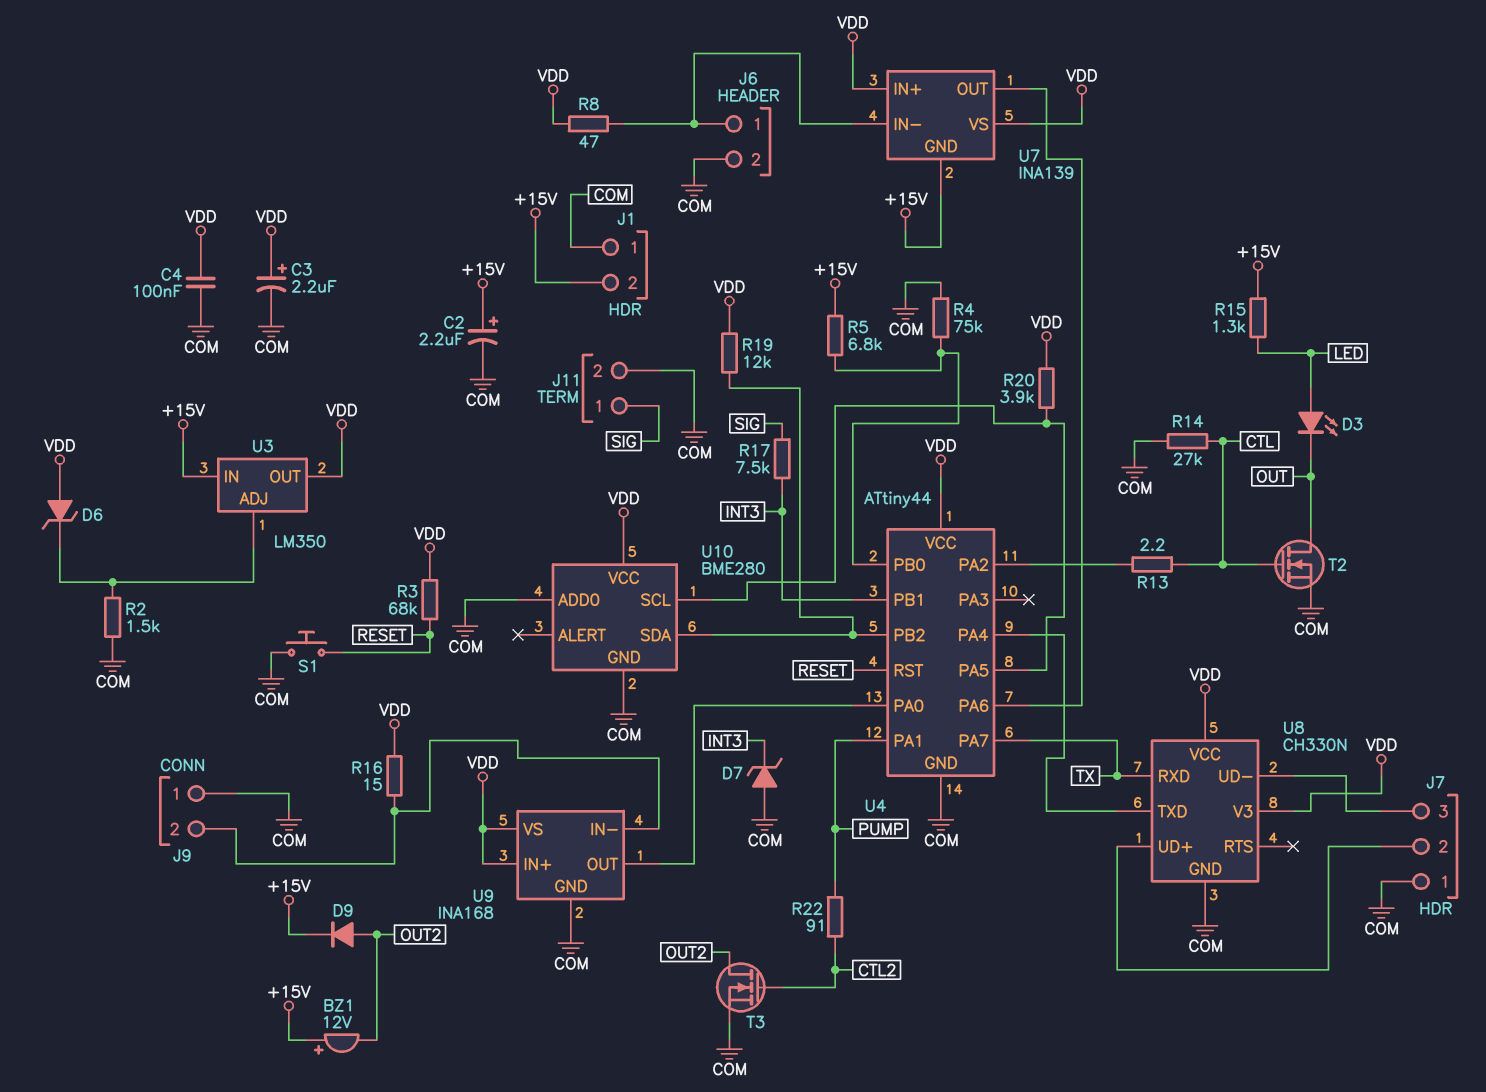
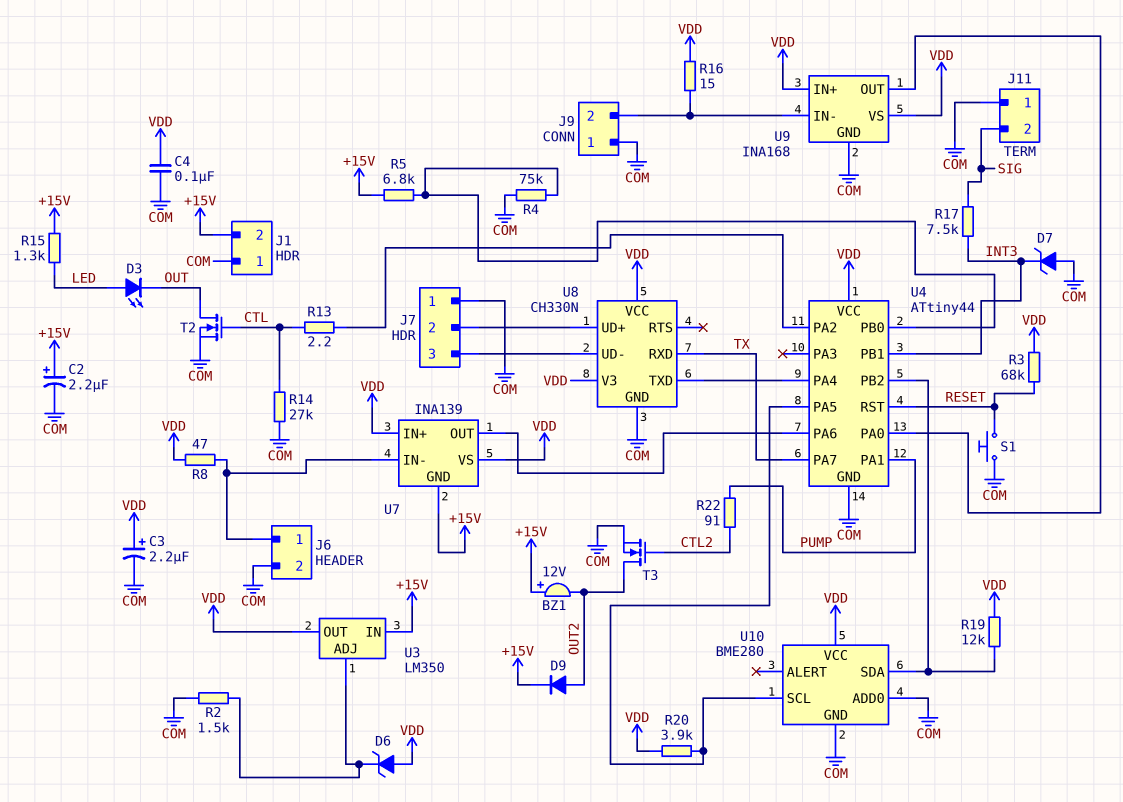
J11 pin 1: SIG -> COM
J11 pin 2: COM -> SIG

